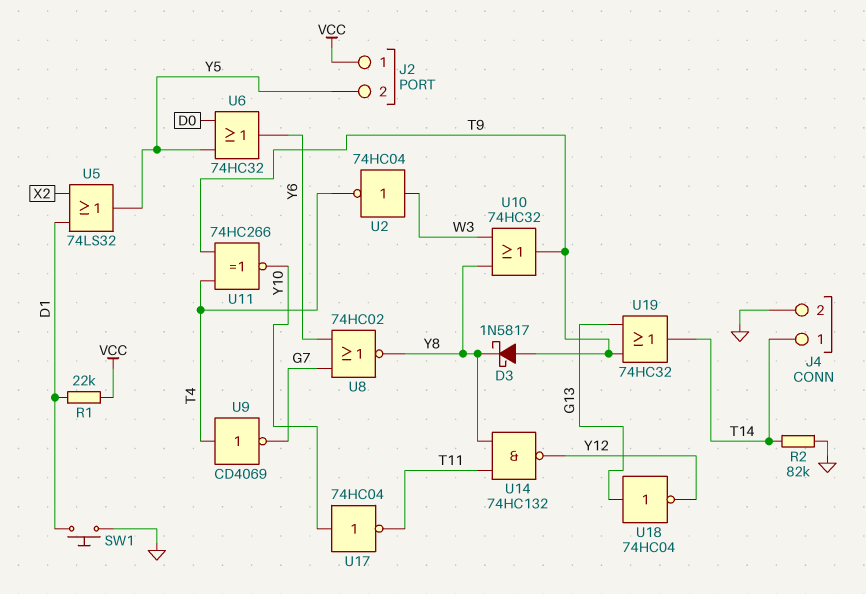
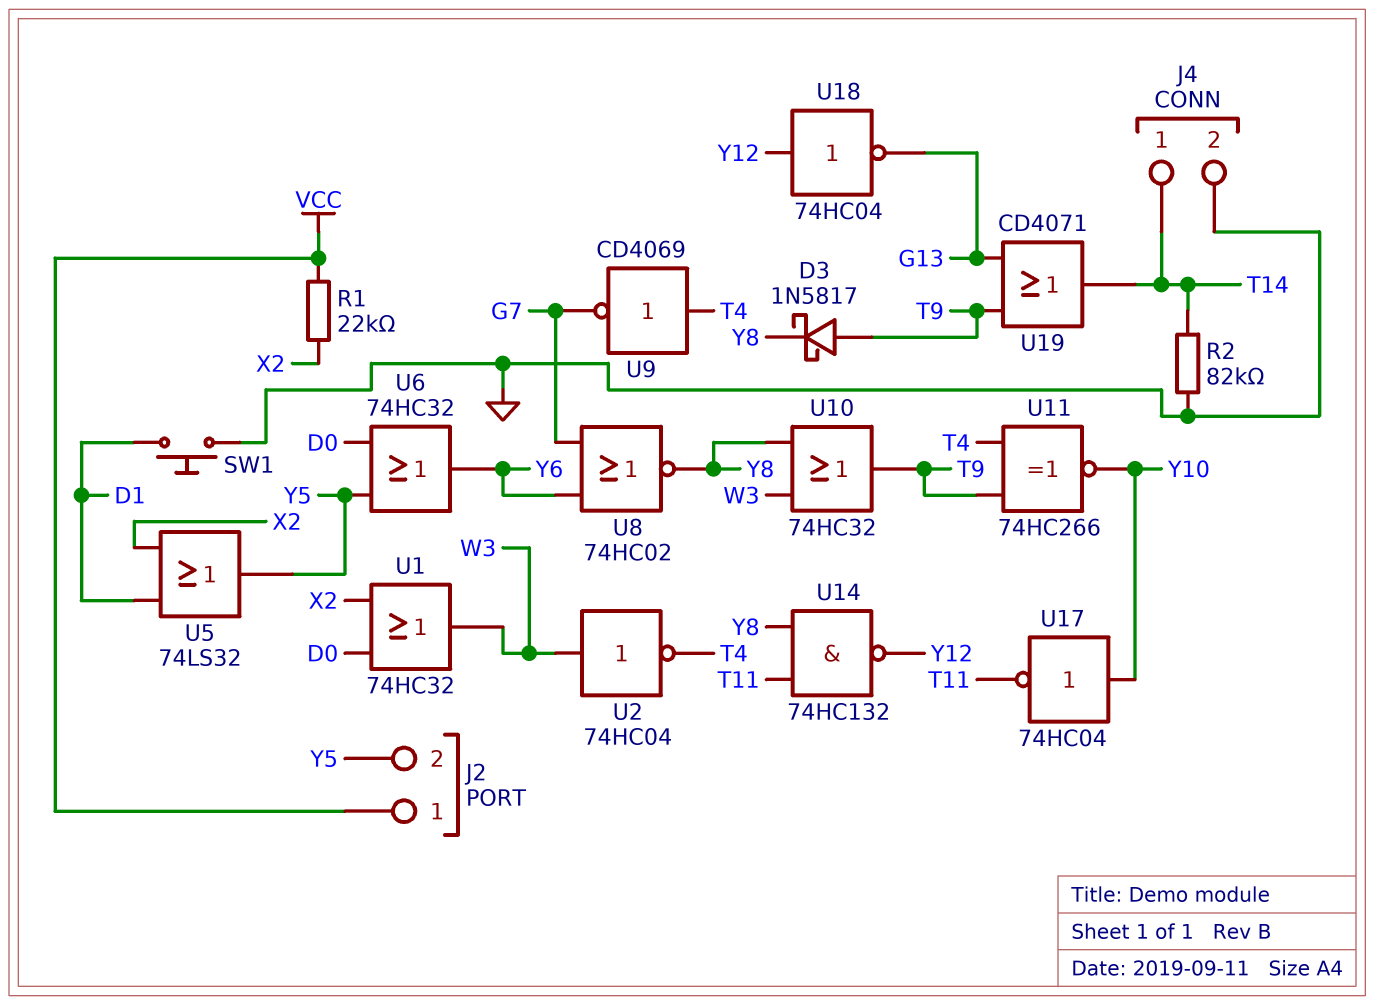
R1: 22k (D1, VCC) -> 22k (VCC, X2)
U1: none -> OR 74HC32 (in D0, in X2, out W3)
U18: NOT 74HC04 (in G13, out Y12) -> NOT 74HC04 (in Y12, out G13)
U19: OR 74HC32 (in G13, in T9, out T14) -> OR CD4071 (in G13, in T9, out T14)

